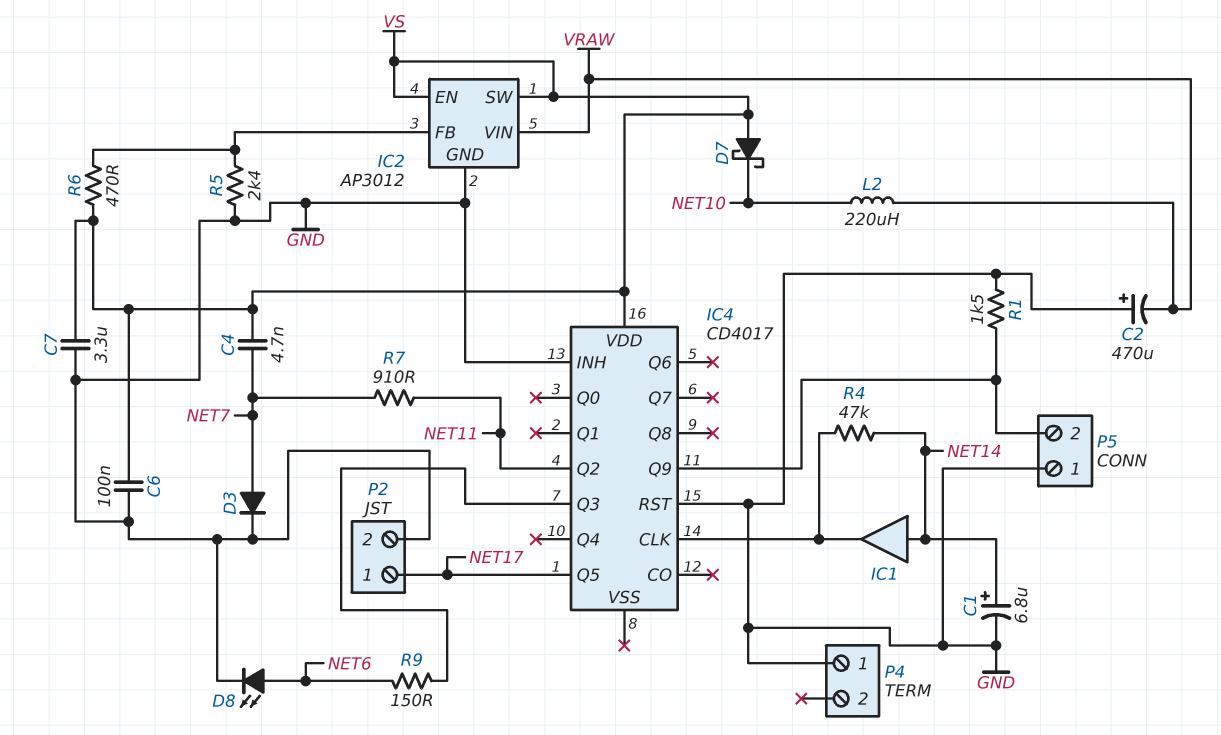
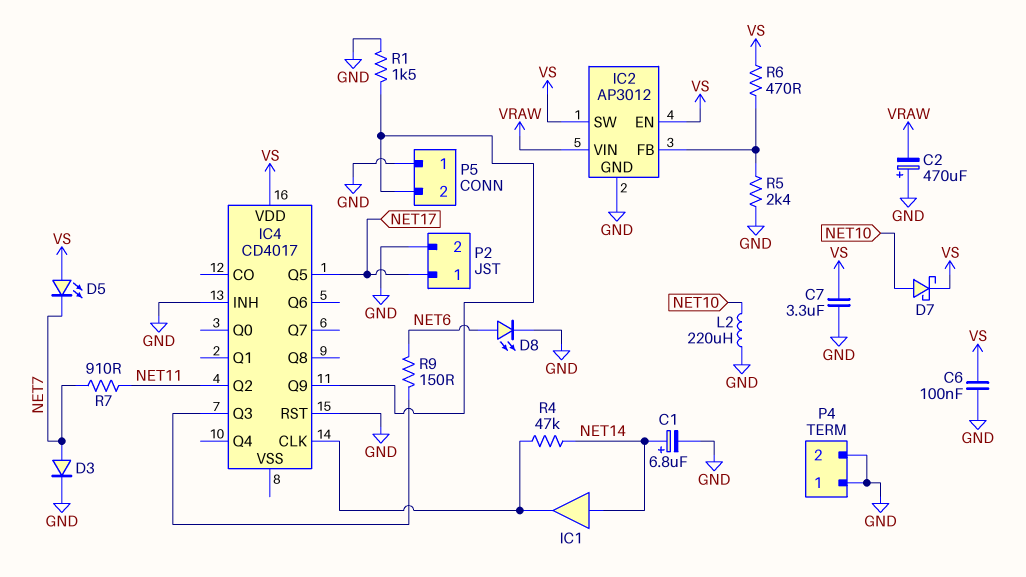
C4: 4.7nF (NET7, VS) -> none
D5: none -> LED (A VS, K NET7)
D7: schottky (A VS, K NET10) -> schottky (A NET10, K VS)
L2: 220uH (NET10, VRAW) -> 220uH (GND, NET10)
P4 pin 2: none -> GND

